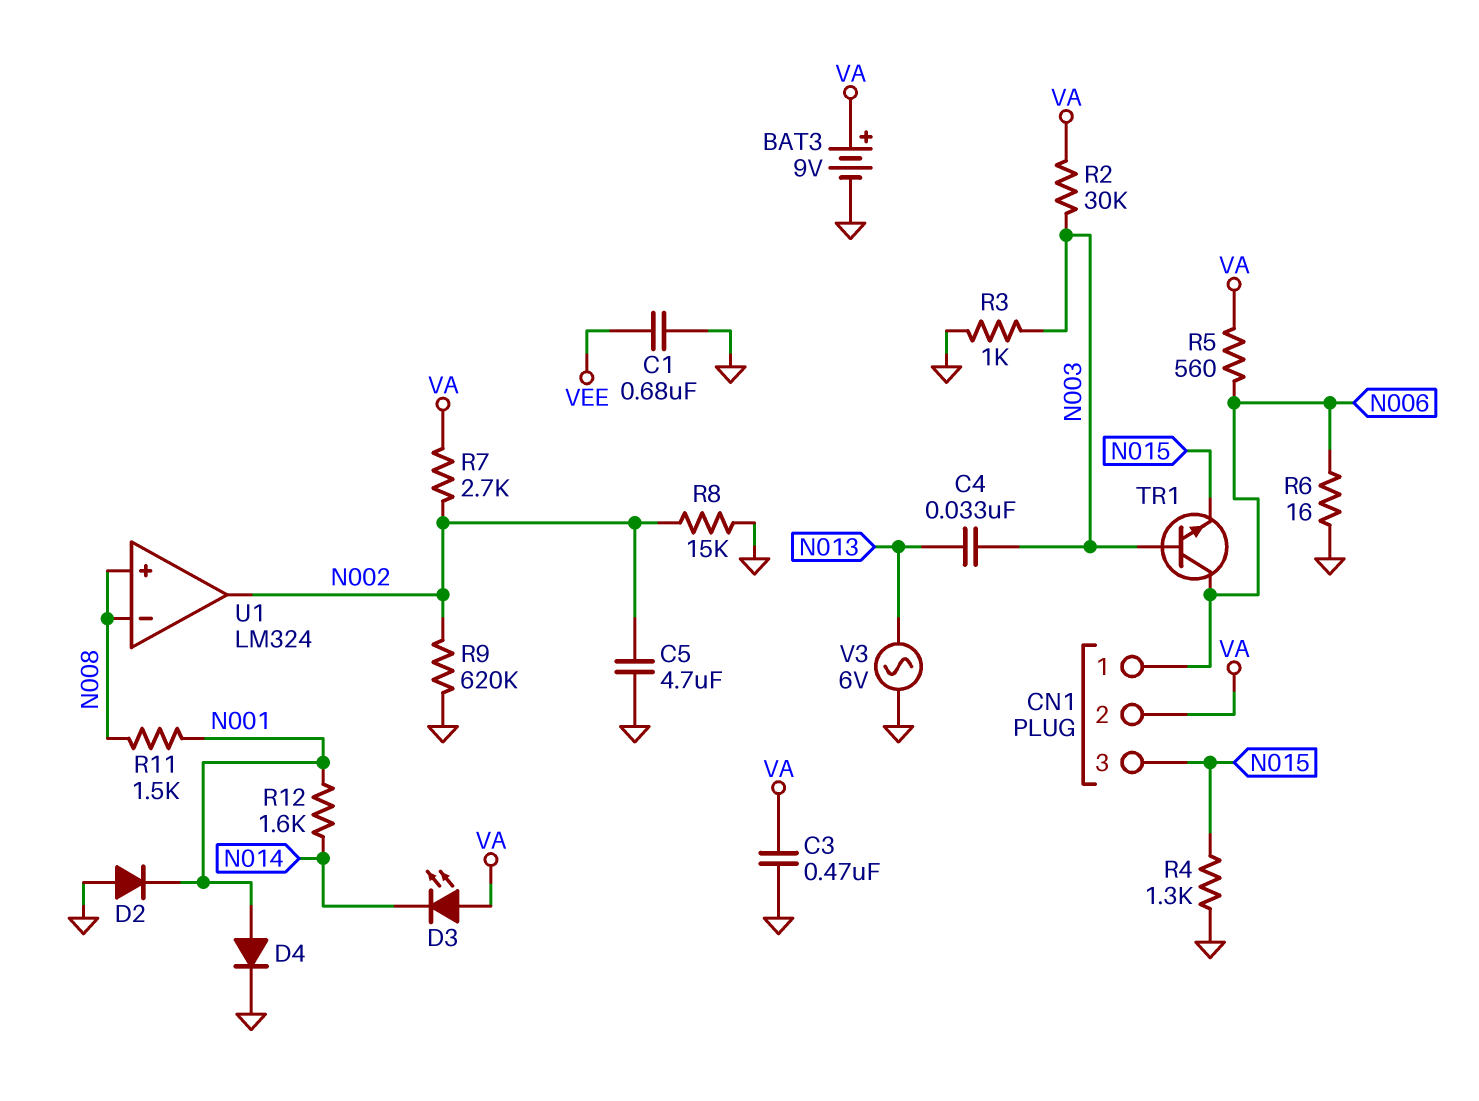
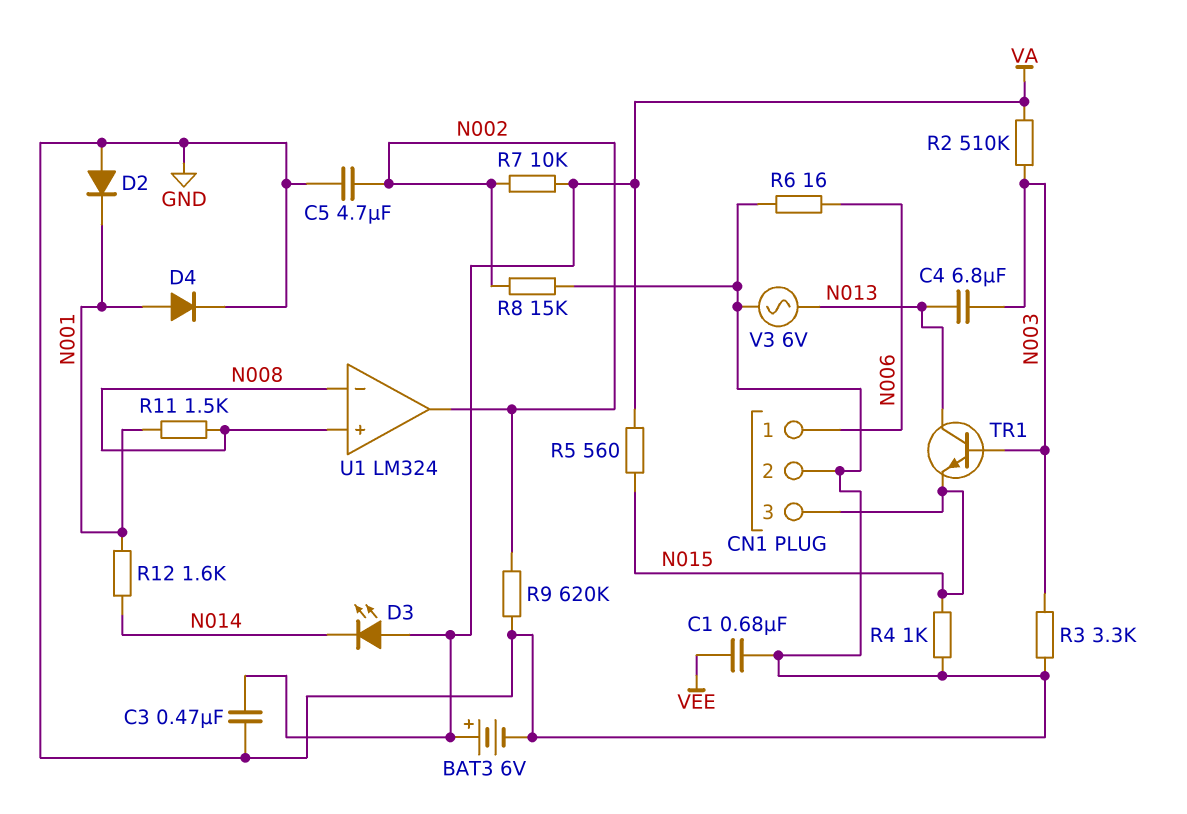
BAT3: 9V (plus VA, minus GND) -> 6V (plus VA, minus GND)
C4: 33nF (N003, N013) -> 6.8uF (N003, N013)
CN1 pin 2: VA -> GND
R2: 30k (N003, VA) -> 510k (N003, VA)
R3: 1k (GND, N003) -> 3.3k (GND, N003)
R4: 1.3k (GND, N015) -> 1k (GND, N015)
R5: 560 (N006, VA) -> 560 (N015, VA)
R7: 2.7k (N002, VA) -> 10k (N002, VA)
TR1: NPN (B N003, C N006, E N015) -> NPN (B N003, C N013, E N015)

